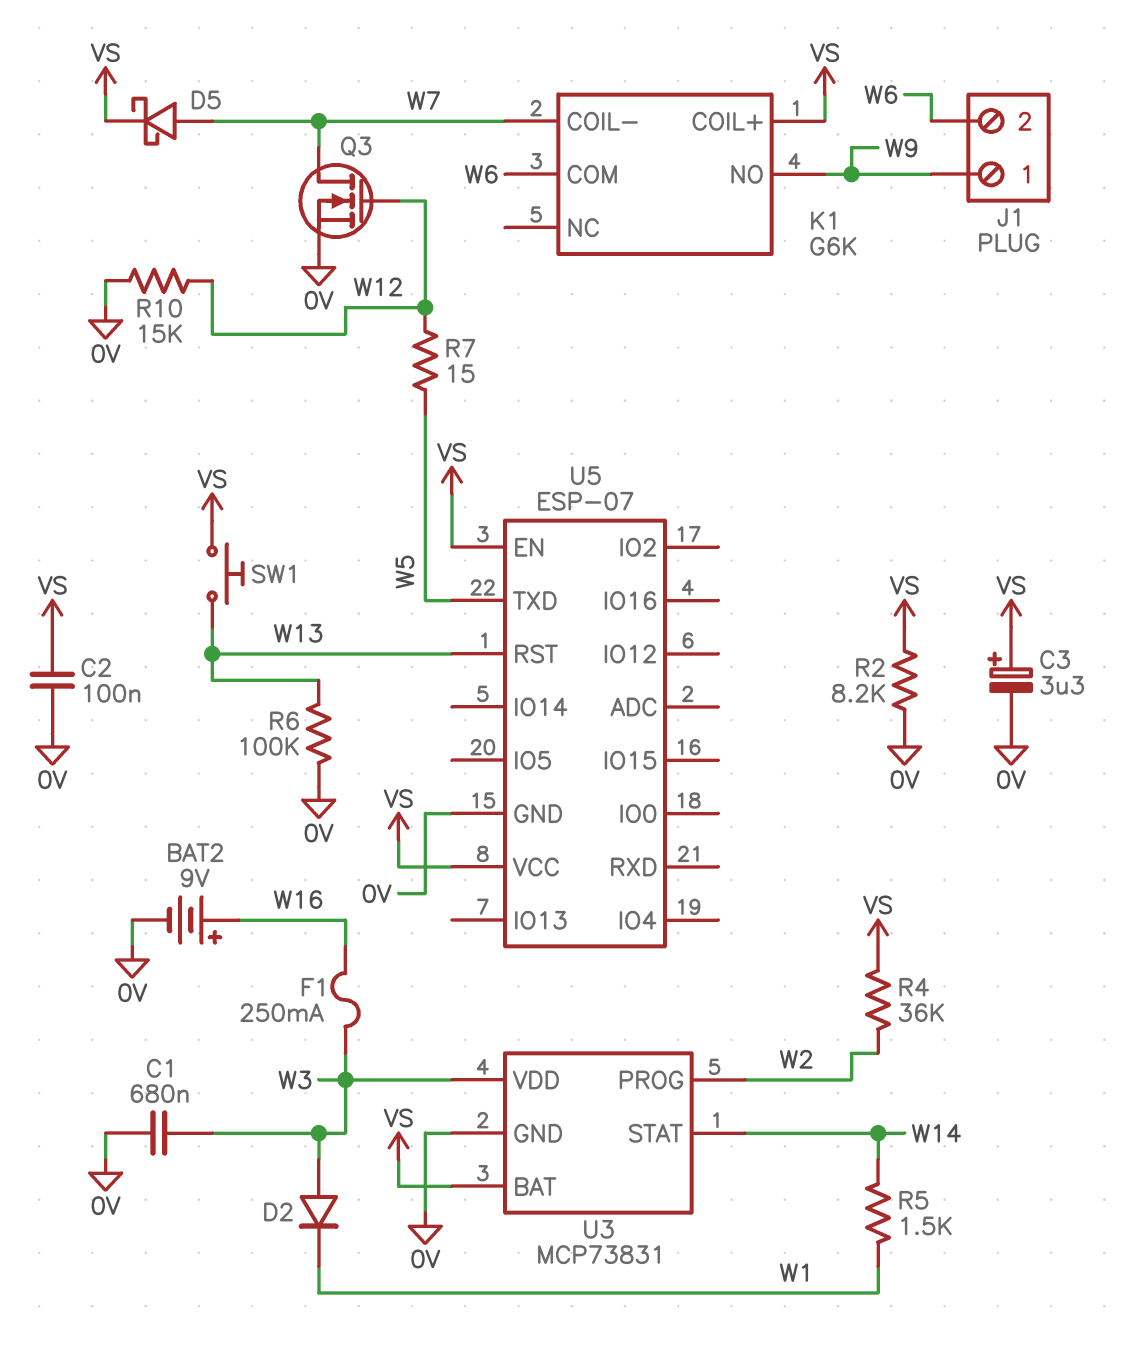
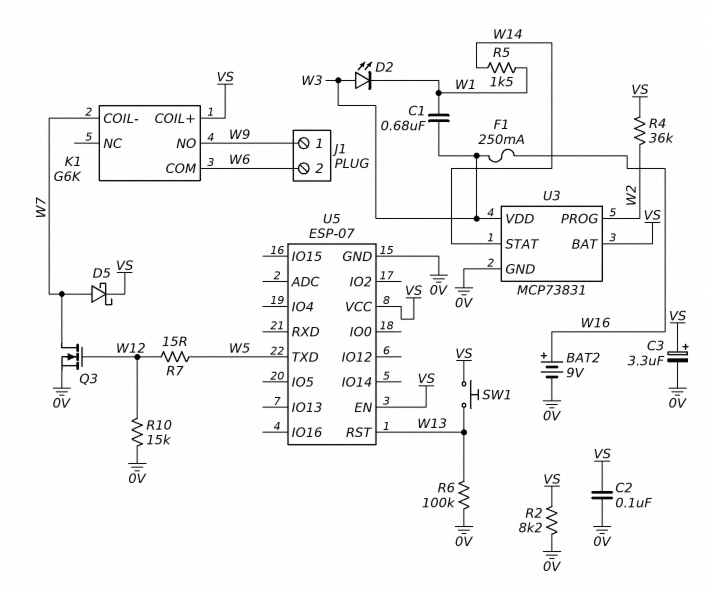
C1: 680nF (0V, W3) -> 680nF (W1, W3)
D2: diode (A W3, K W1) -> LED (A W3, K W1)

